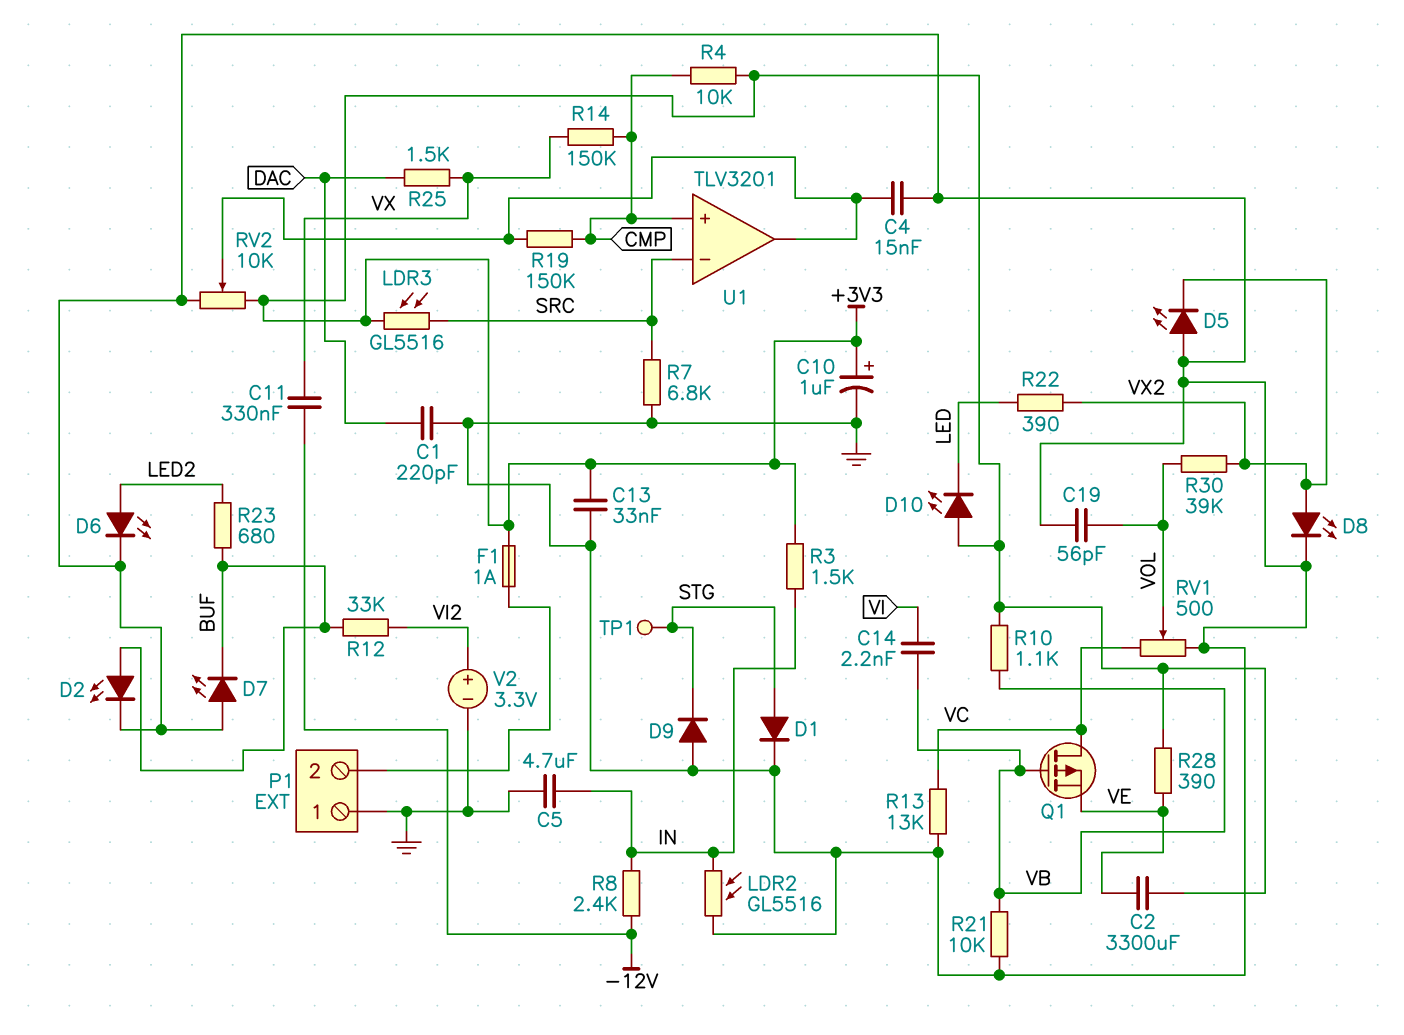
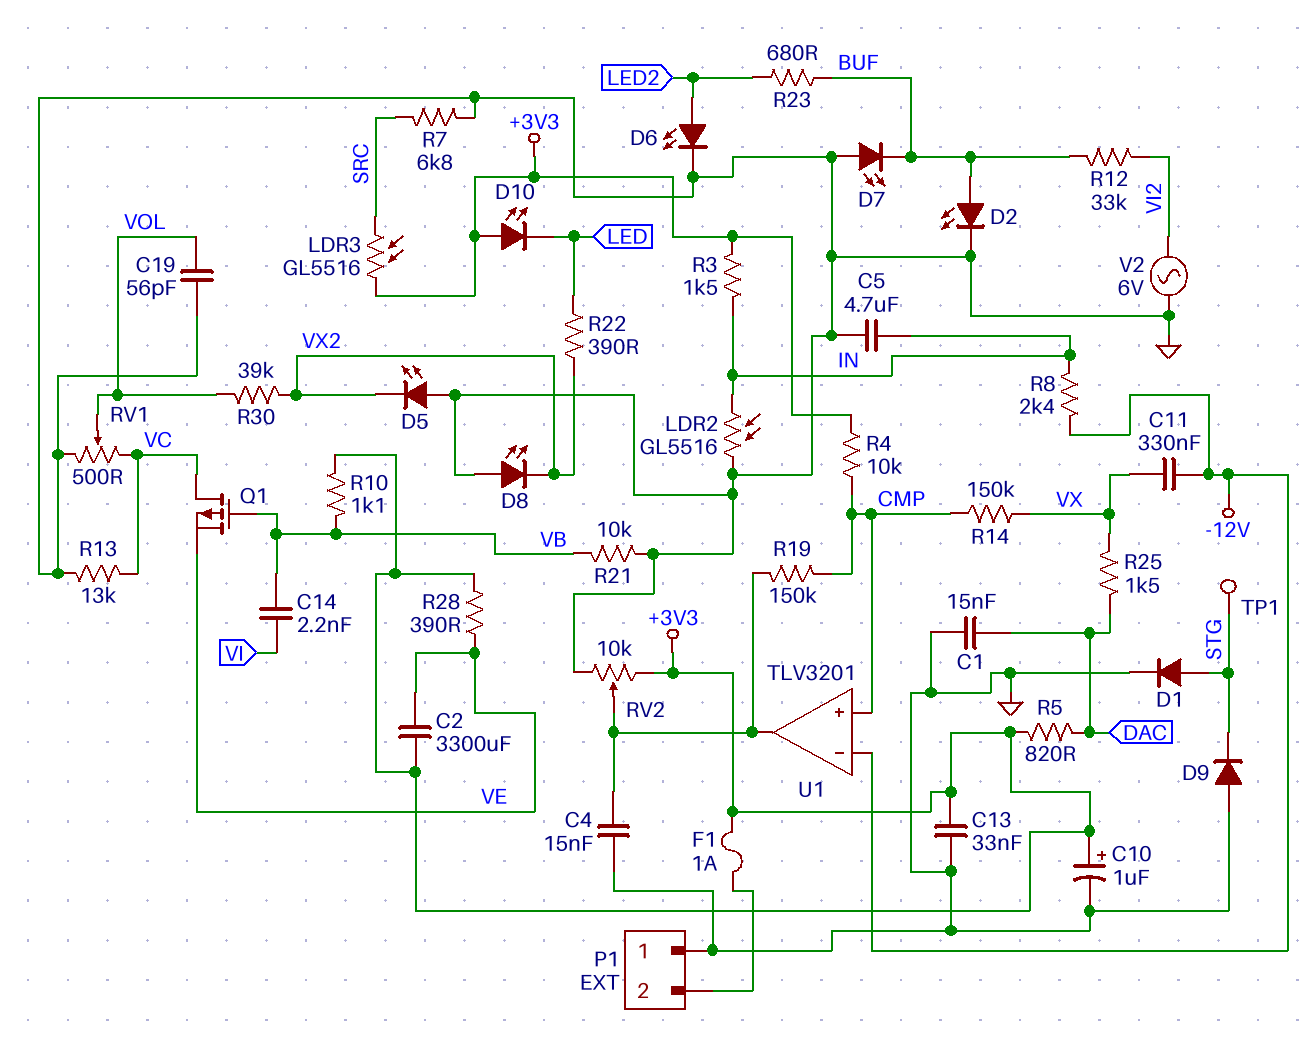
C1: 220pF (DAC, GND) -> 15nF (DAC, GND)
D8: LED (A VX2, K GND) -> LED (A GND, K VX2)
R5: none -> 820 (+3V3, DAC)
U1 pin in-: SRC -> -12V
V2: 3.3V (plus VI2, minus GND) -> AC 6V (GND, VI2)

